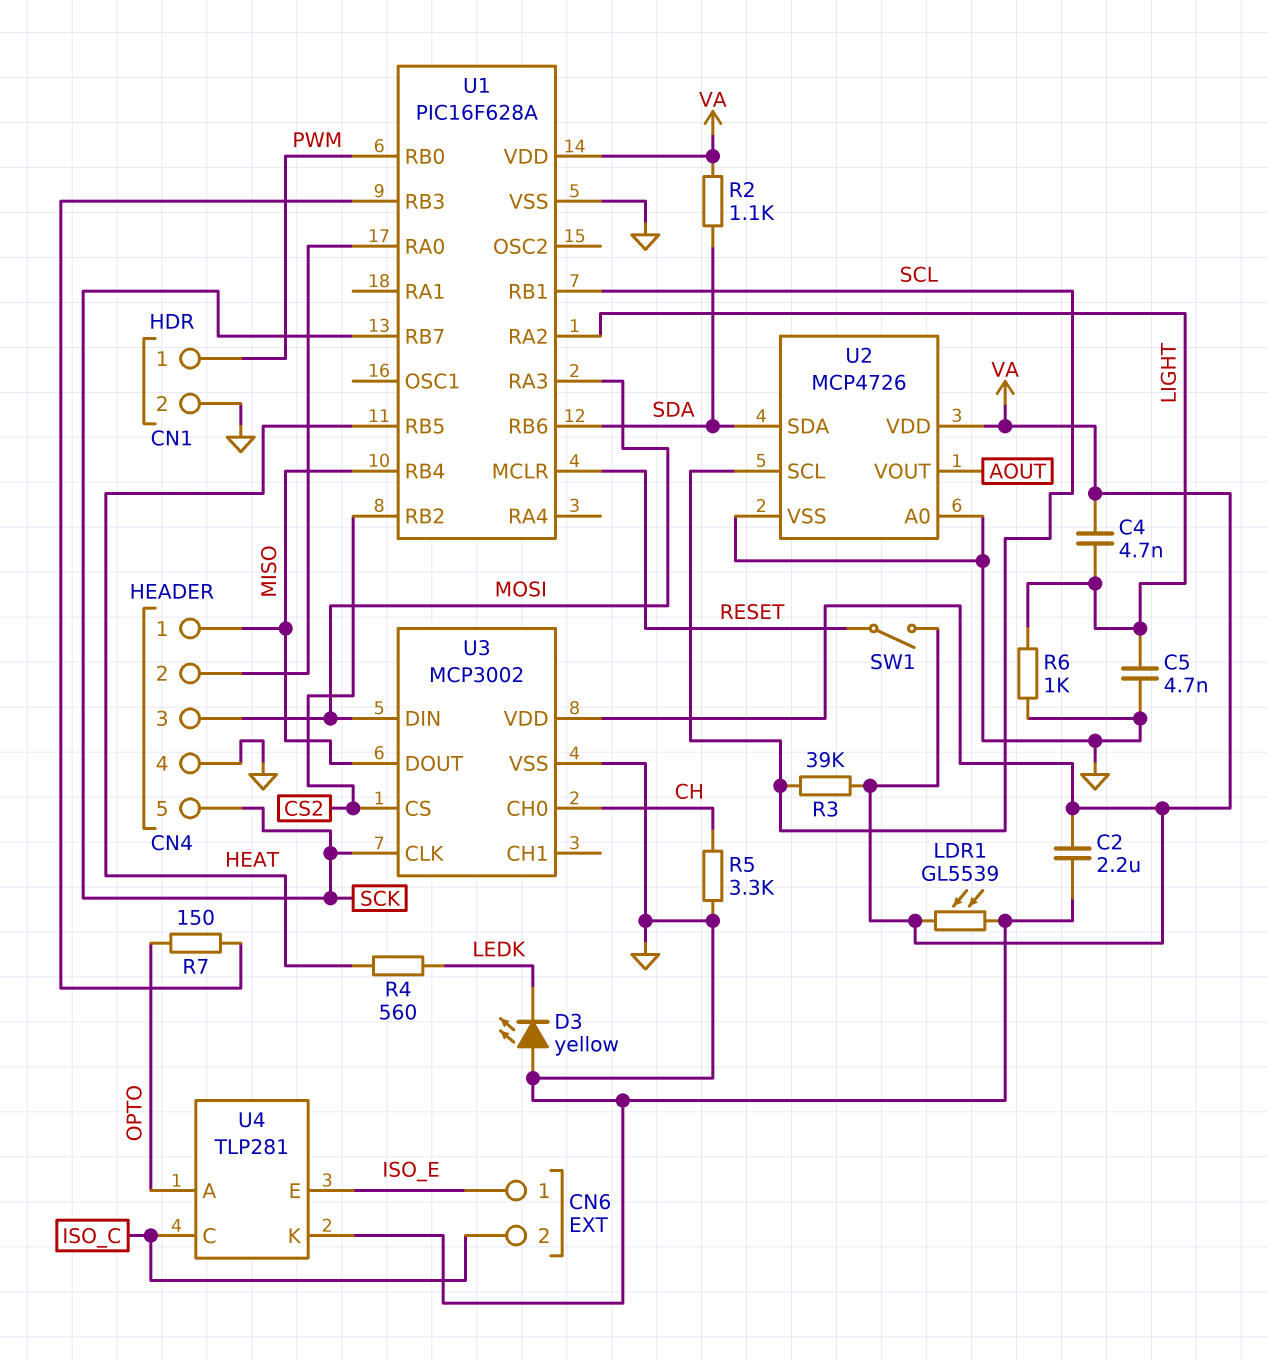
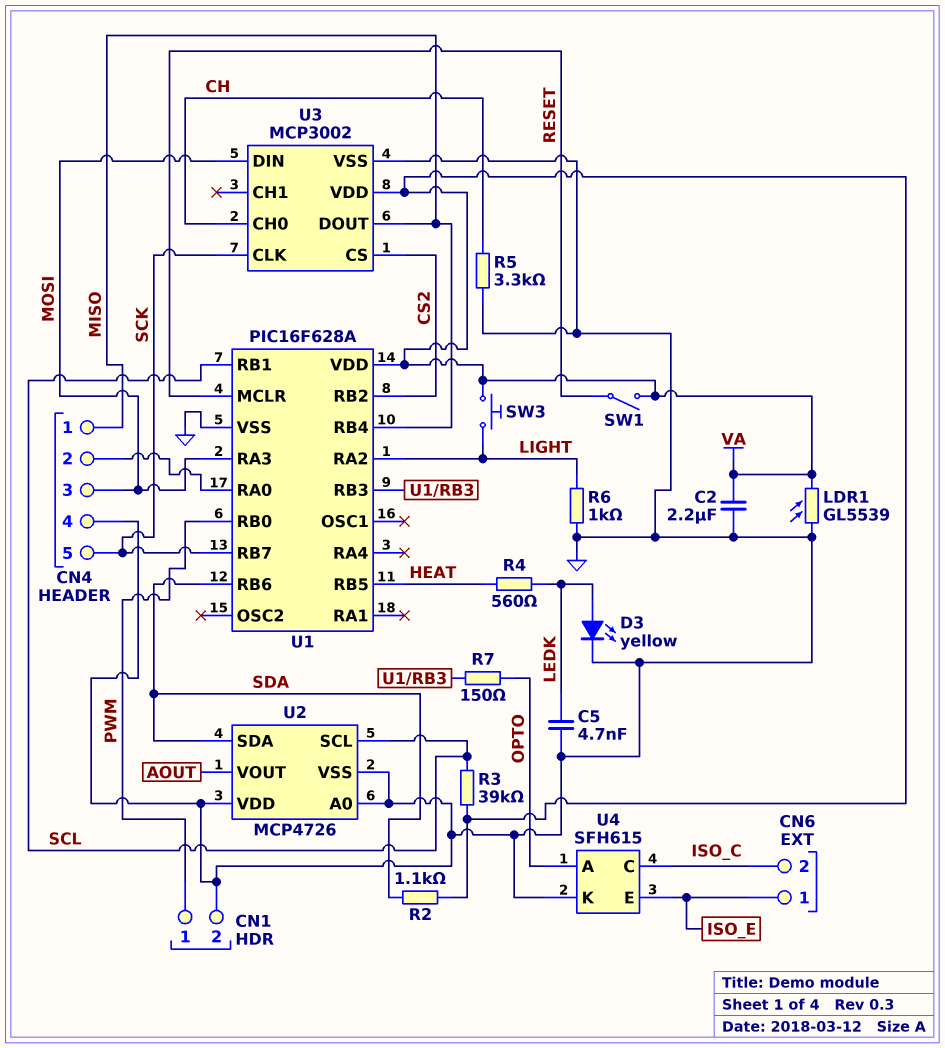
C4: 4.7nF (LIGHT, VA) -> none
C5: 4.7nF (GND, LIGHT) -> 4.7nF (GND, LEDK)
D3: LED yellow (A GND, K LEDK) -> LED yellow (A LEDK, K GND)
SW3: none -> button (LIGHT, VA)
U2 pin VDD: VA -> GND
U4: TLP281 -> SFH615

